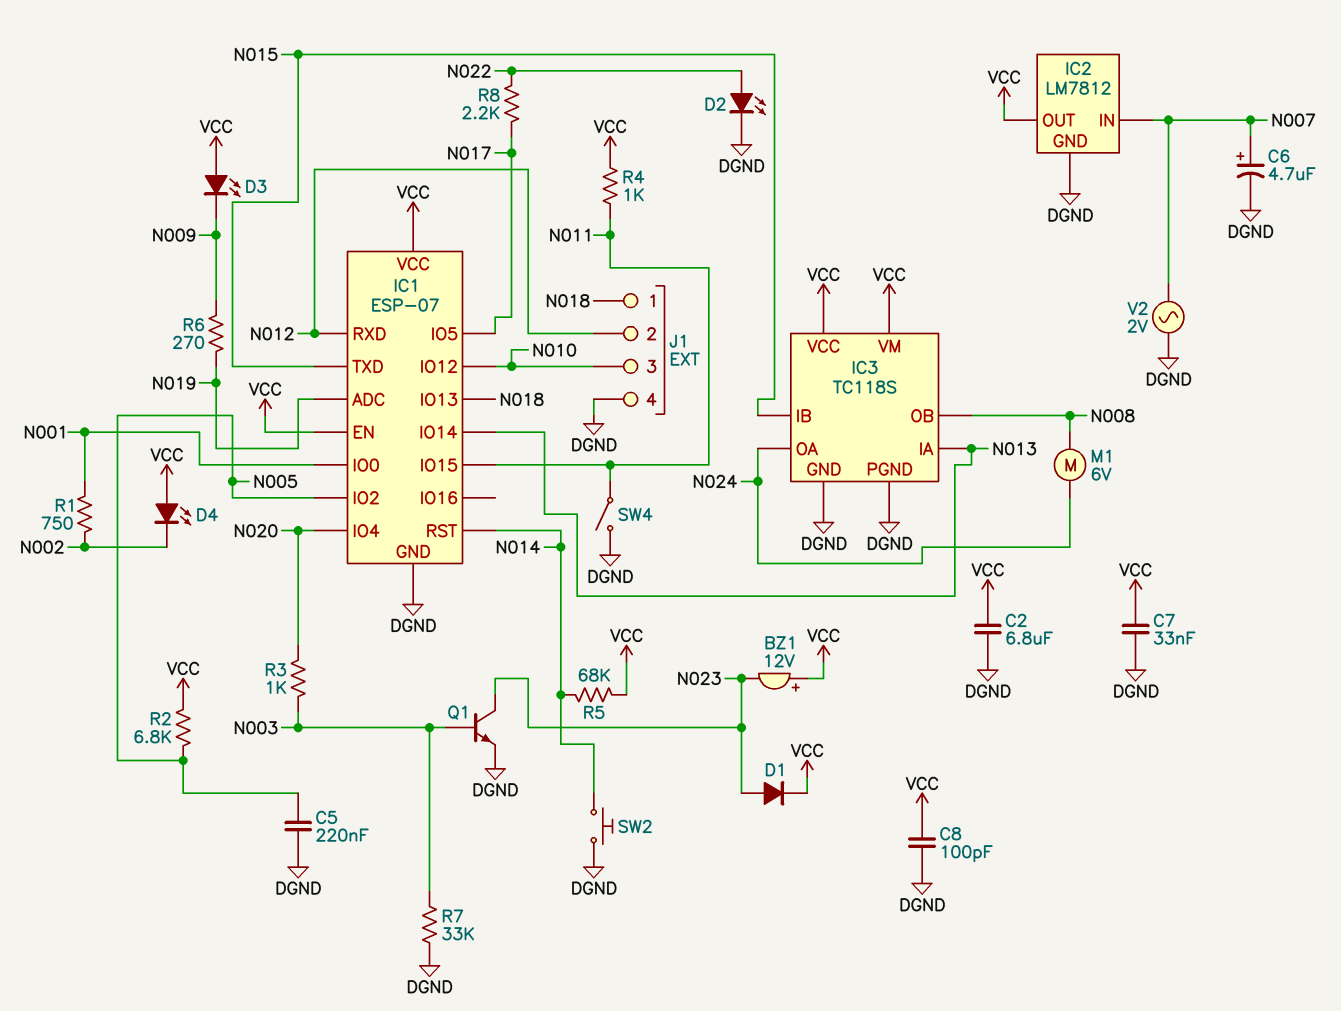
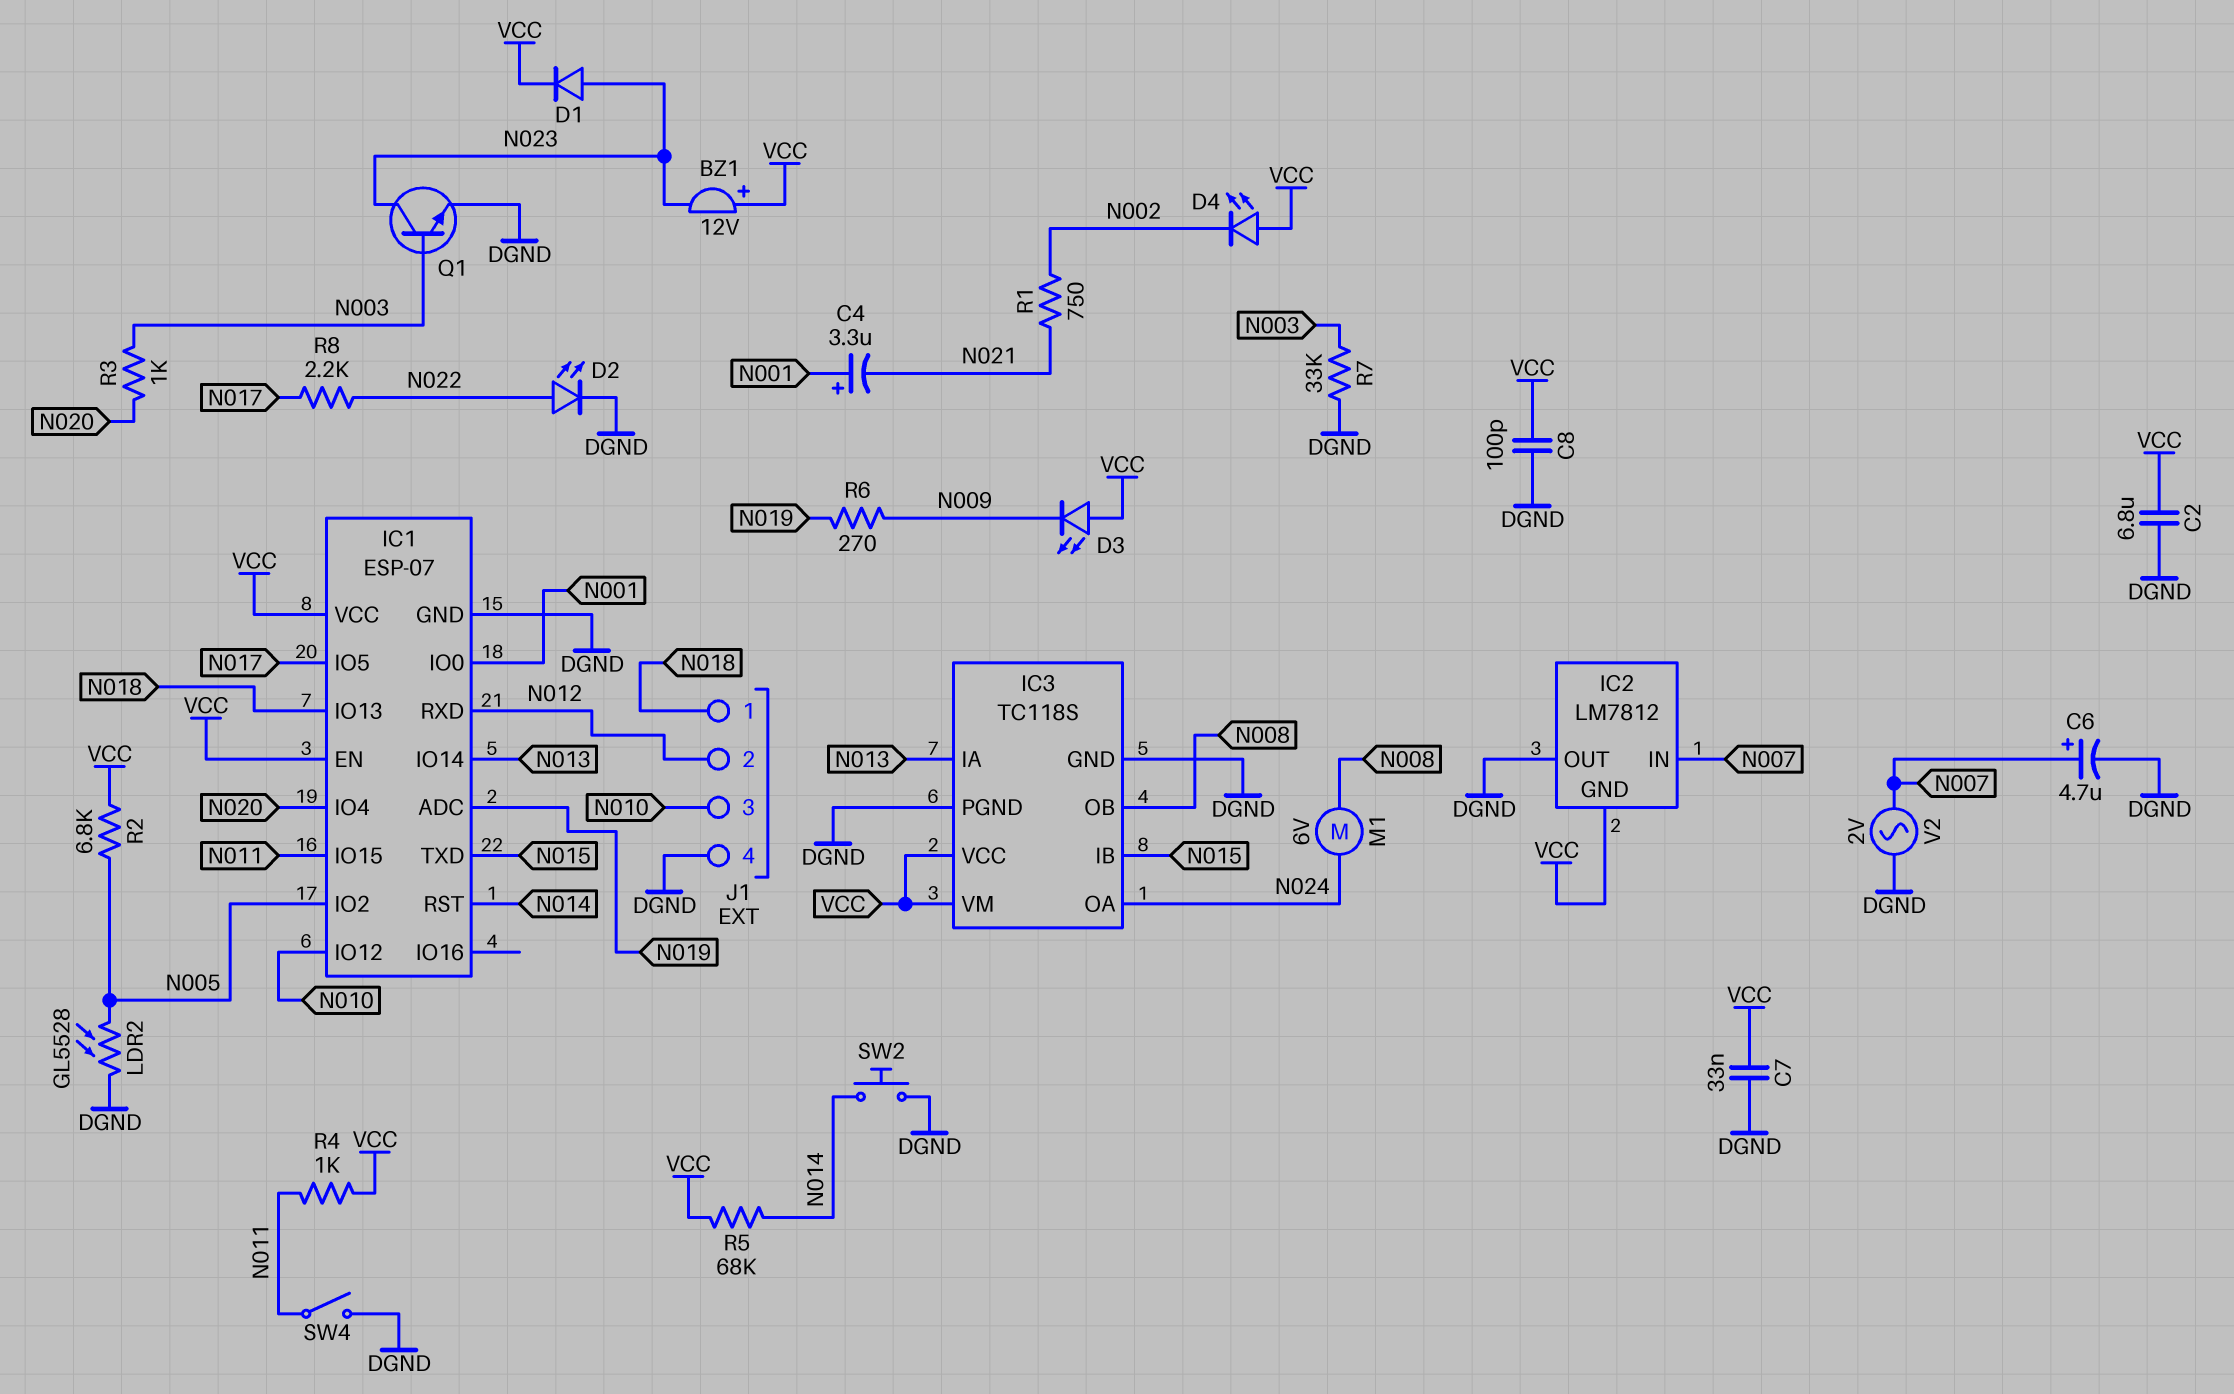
C4: none -> 3.3uF (plus N001, minus N021)
C5: 220nF (DGND, N005) -> none
IC2 pin GND: DGND -> VCC
IC2 pin OUT: VCC -> DGND
LDR2: none -> GL5528 (DGND, N005)
R1: 750 (N001, N002) -> 750 (N002, N021)

